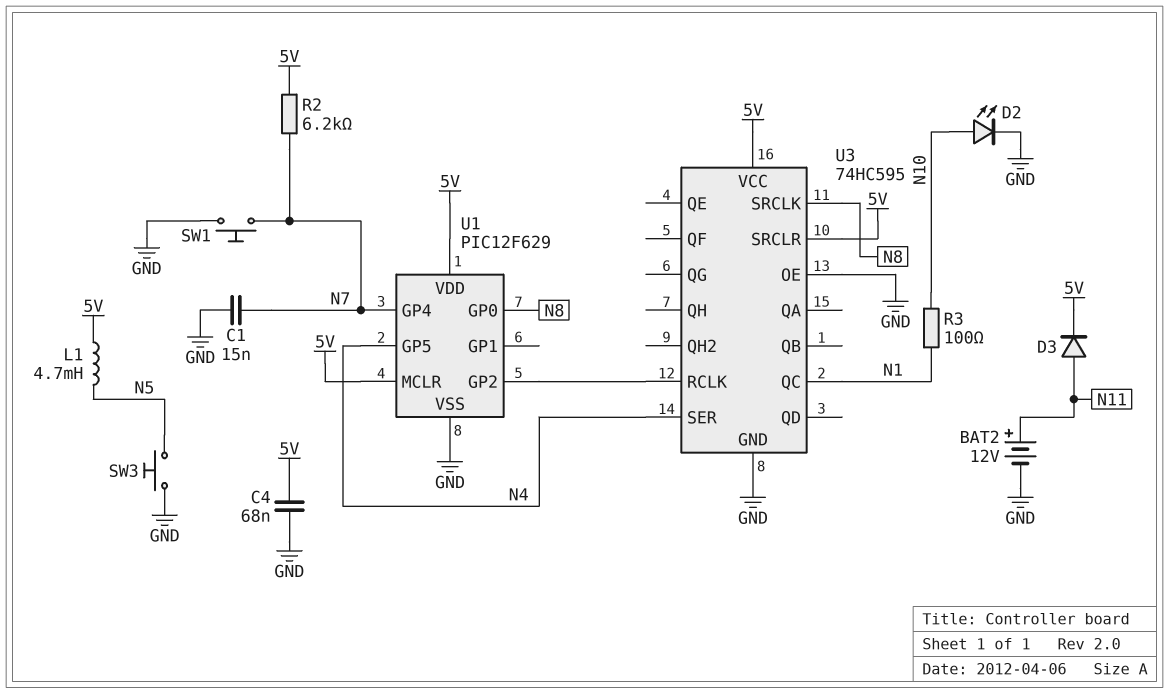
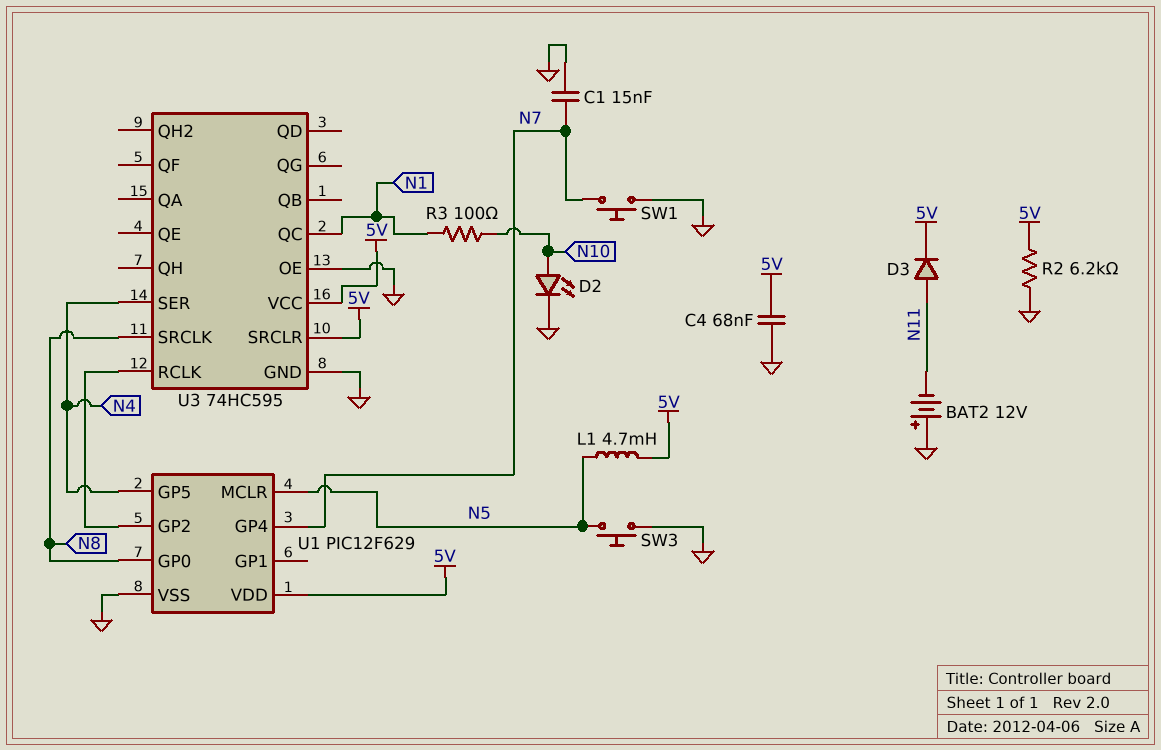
BAT2: 12V (plus N11, minus GND) -> 12V (plus GND, minus N11)
R2: 6.2k (5V, N7) -> 6.2k (5V, GND)
U1 pin MCLR: 5V -> N5

